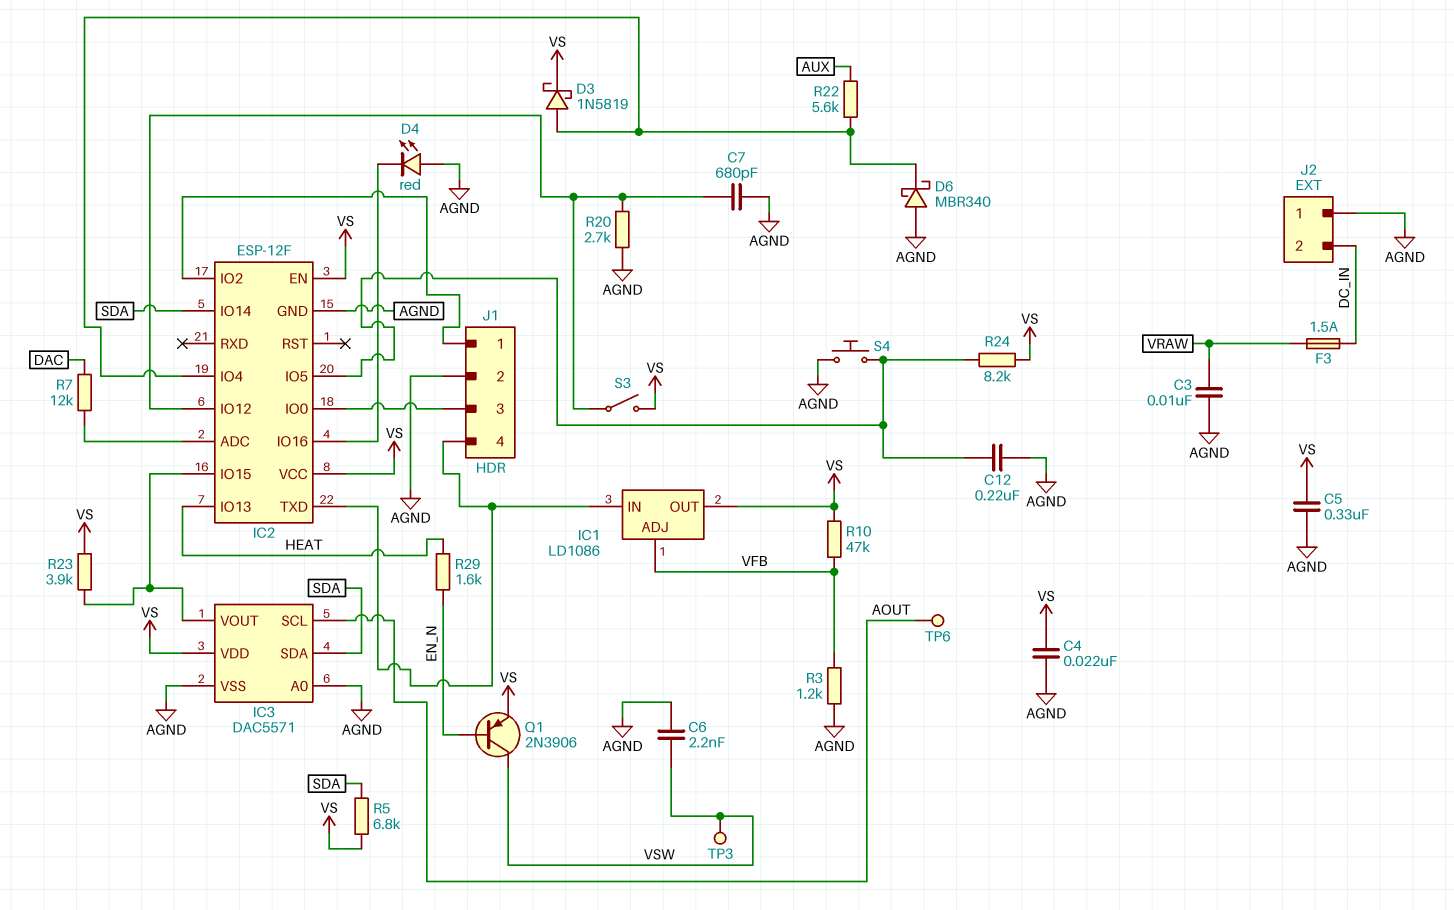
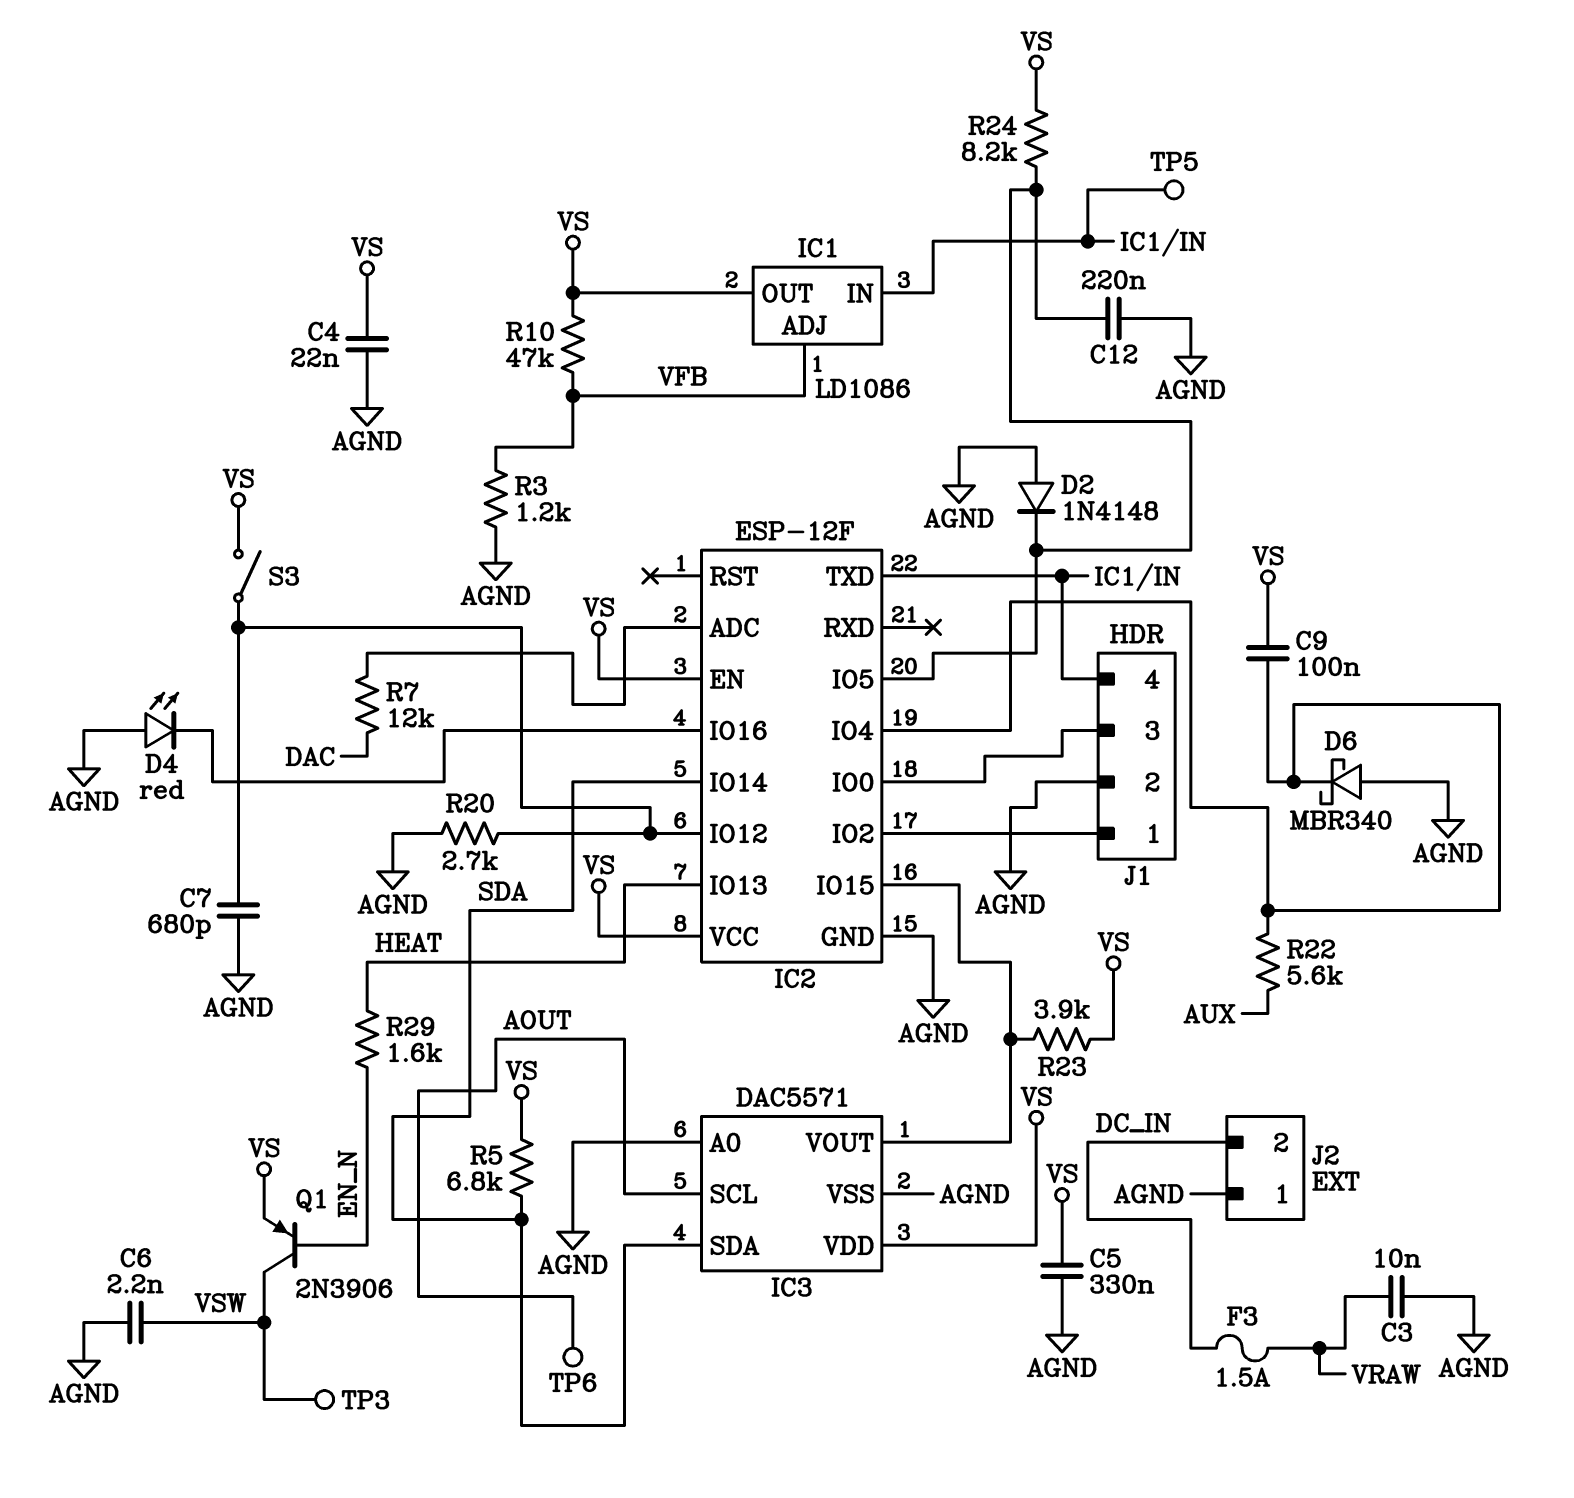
C9: none -> 100nF (IC2/IO4, VS)
D2: none -> diode 1N4148 (A AGND, K IC2/IO5)
D3: schottky 1N5819 (A IC2/IO4, K VS) -> none
S4: button (AGND, IC2/IO5) -> none
TP5: none -> test point (IC1/IN)

